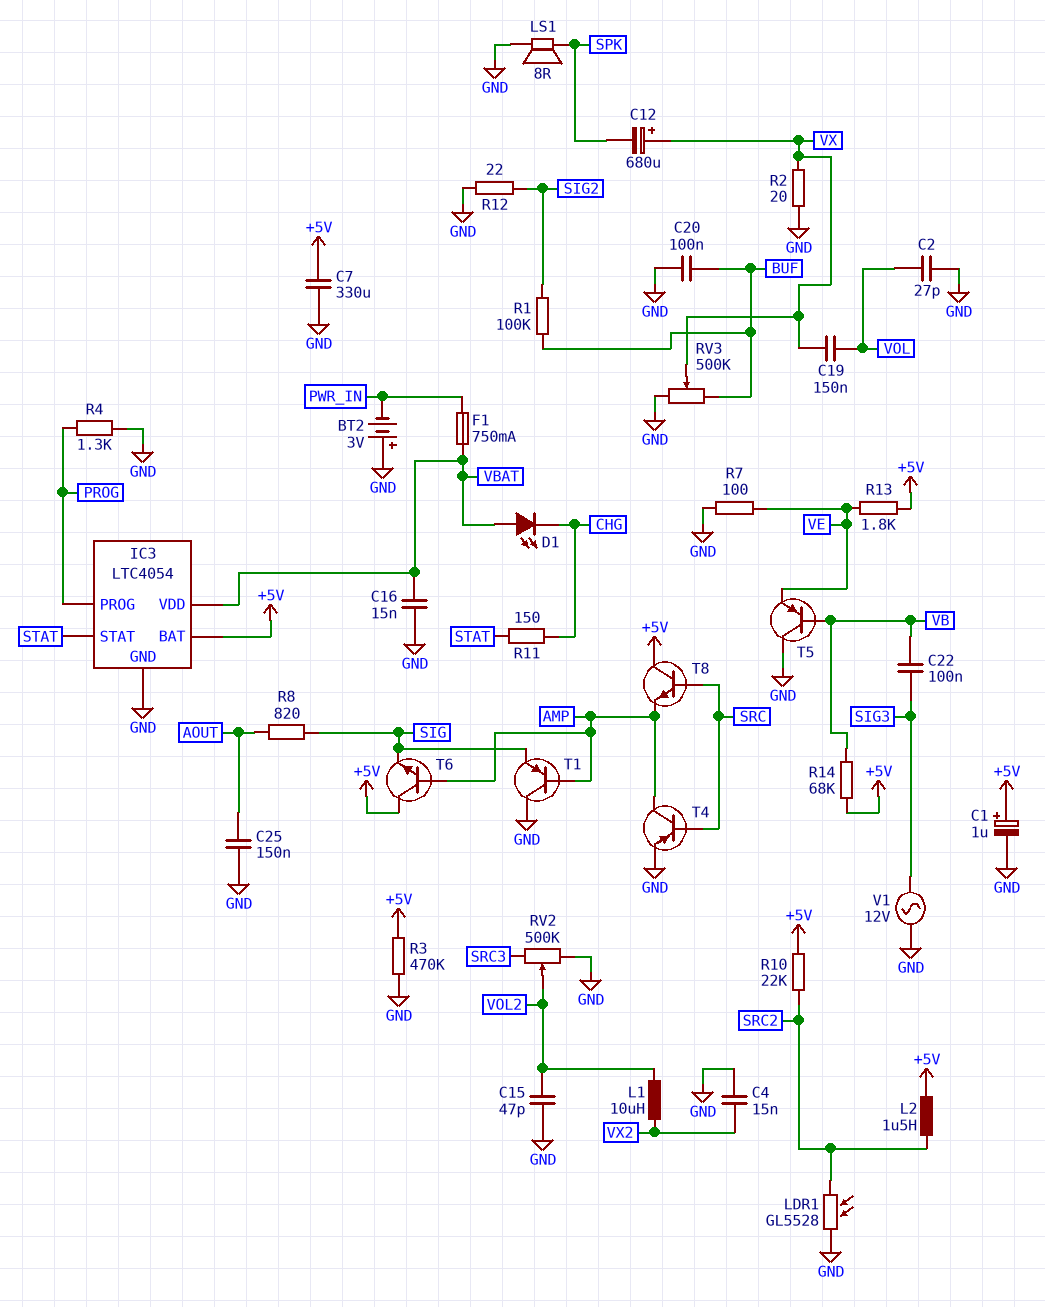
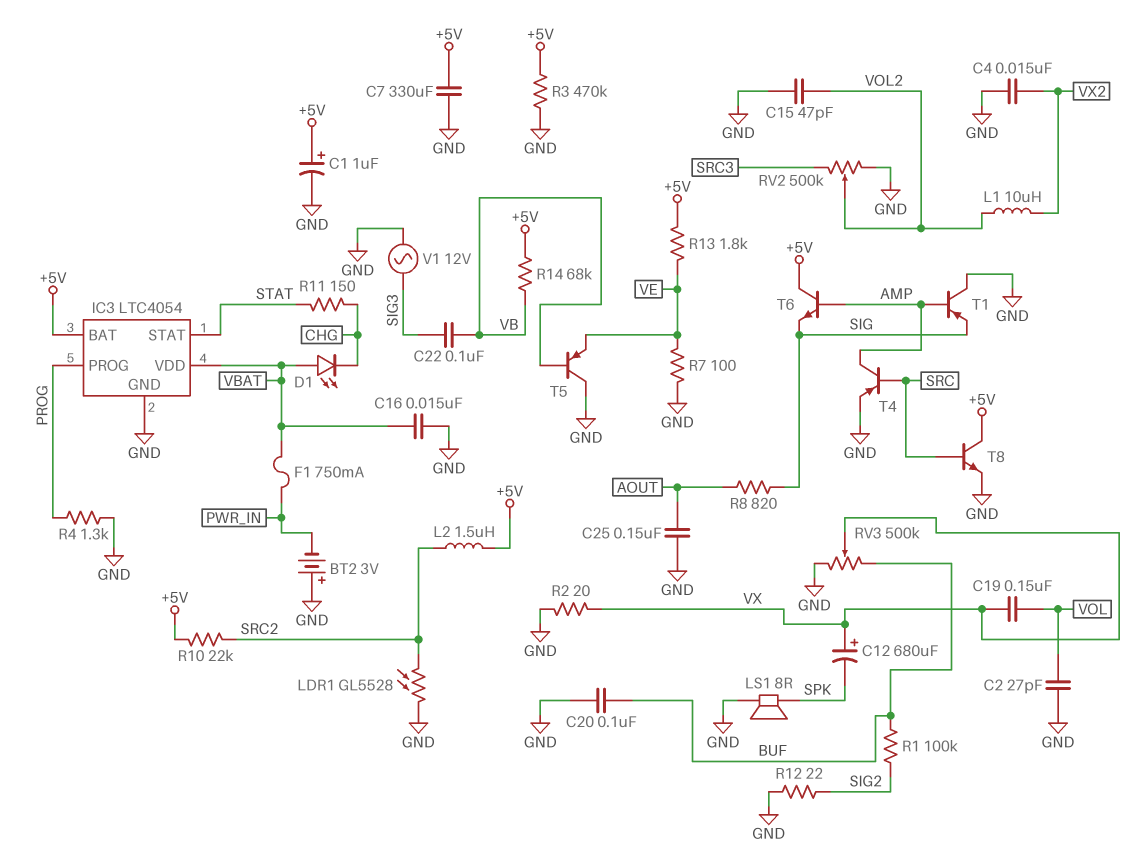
T8: NPN (B SRC, C +5V, E AMP) -> NPN (B SRC, C +5V, E GND)

